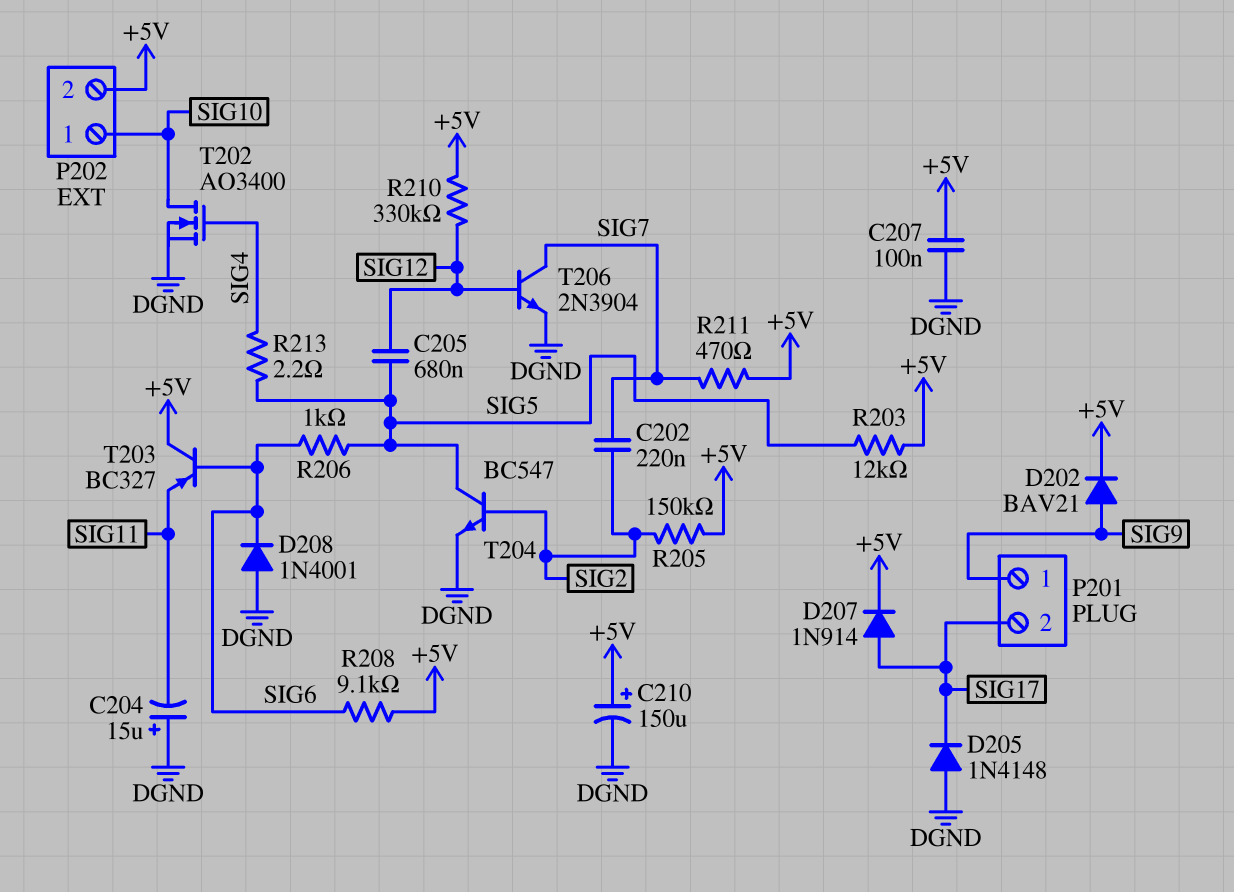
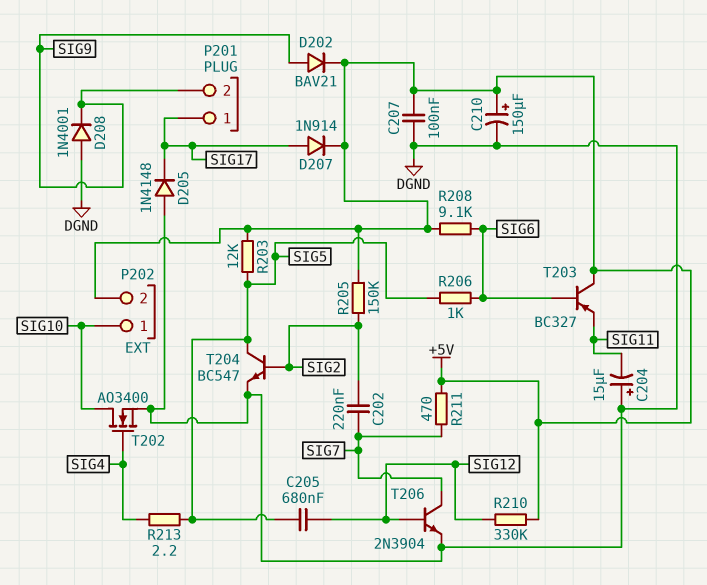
D208: diode 1N4001 (A DGND, K SIG6) -> diode 1N4001 (A DGND, K SIG9)
P201 pin 1: SIG9 -> SIG17
P201 pin 2: SIG17 -> SIG9

